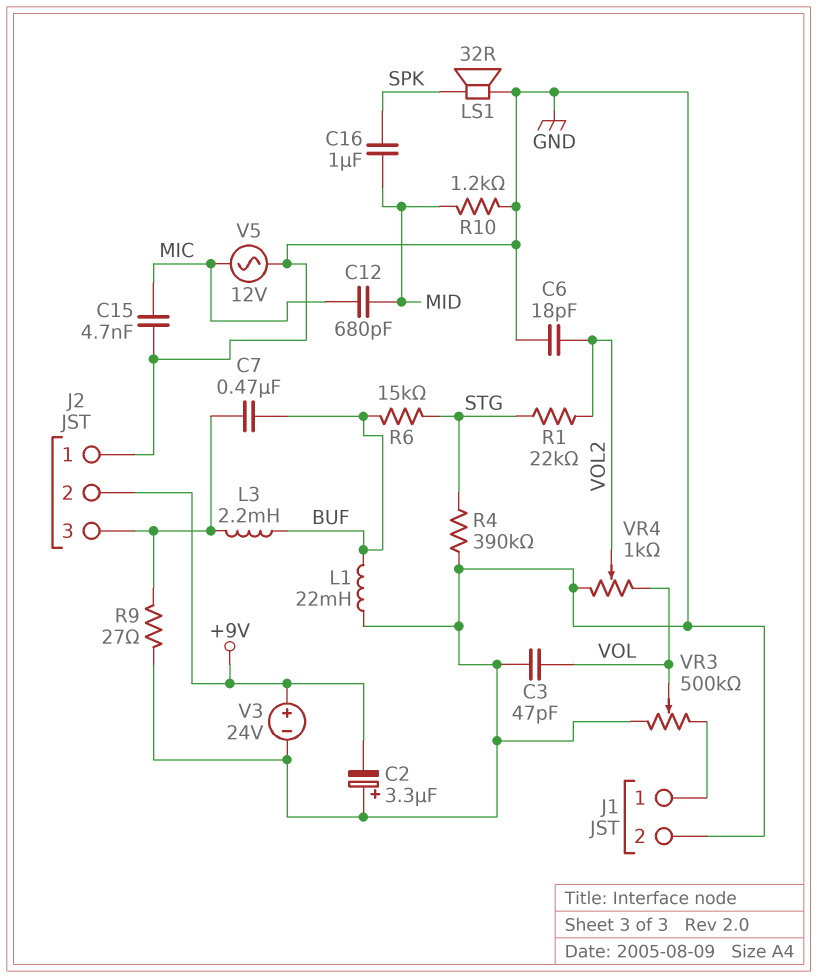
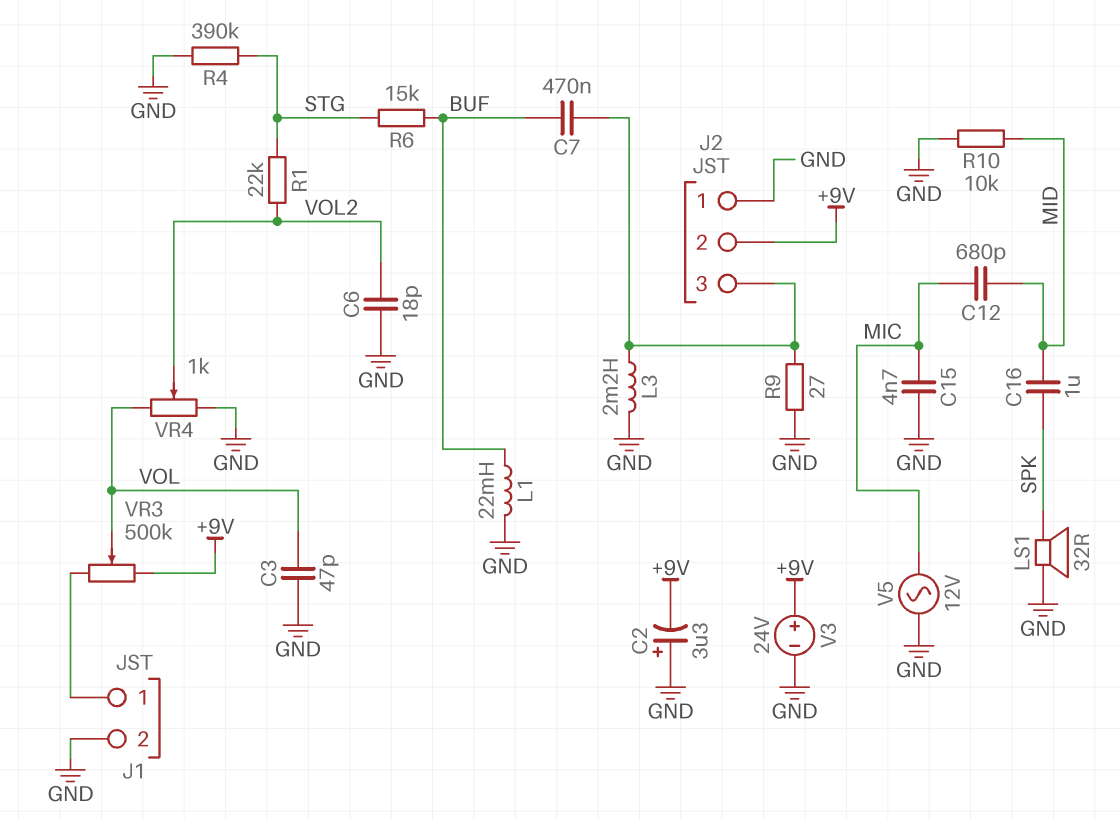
L3: 2.2mH (BUF, J2/3) -> 2.2mH (GND, J2/3)
R10: 1.2k (GND, MID) -> 10k (GND, MID)
VR3: 500k (GND, J1/1, wiper VOL) -> 500k (+9V, J1/1, wiper VOL)

